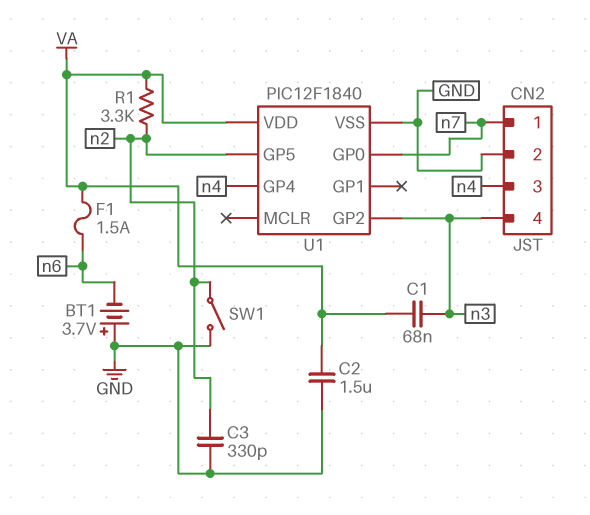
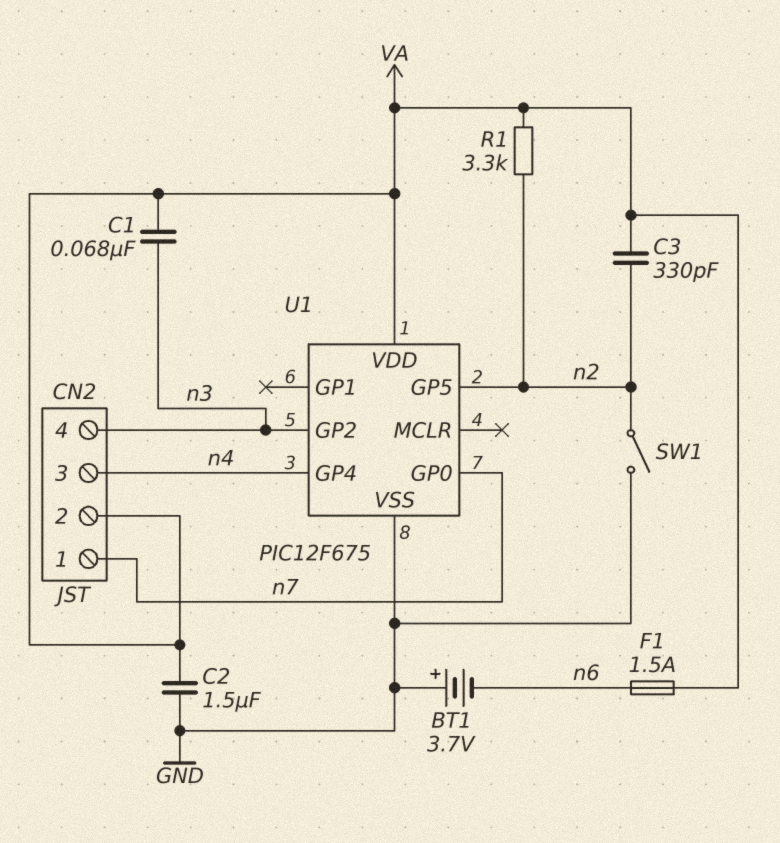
C3: 330pF (GND, n2) -> 330pF (VA, n2)
CN2 pin 2: GND -> VA
U1: PIC12F1840 -> PIC12F675

